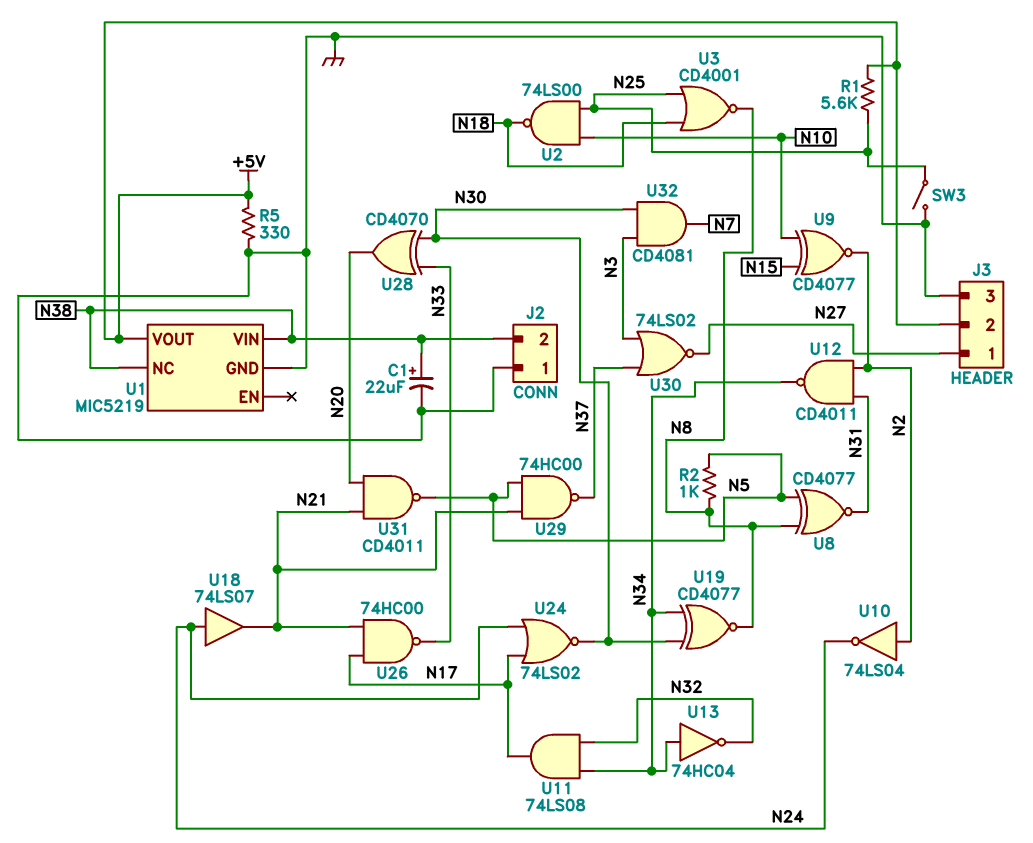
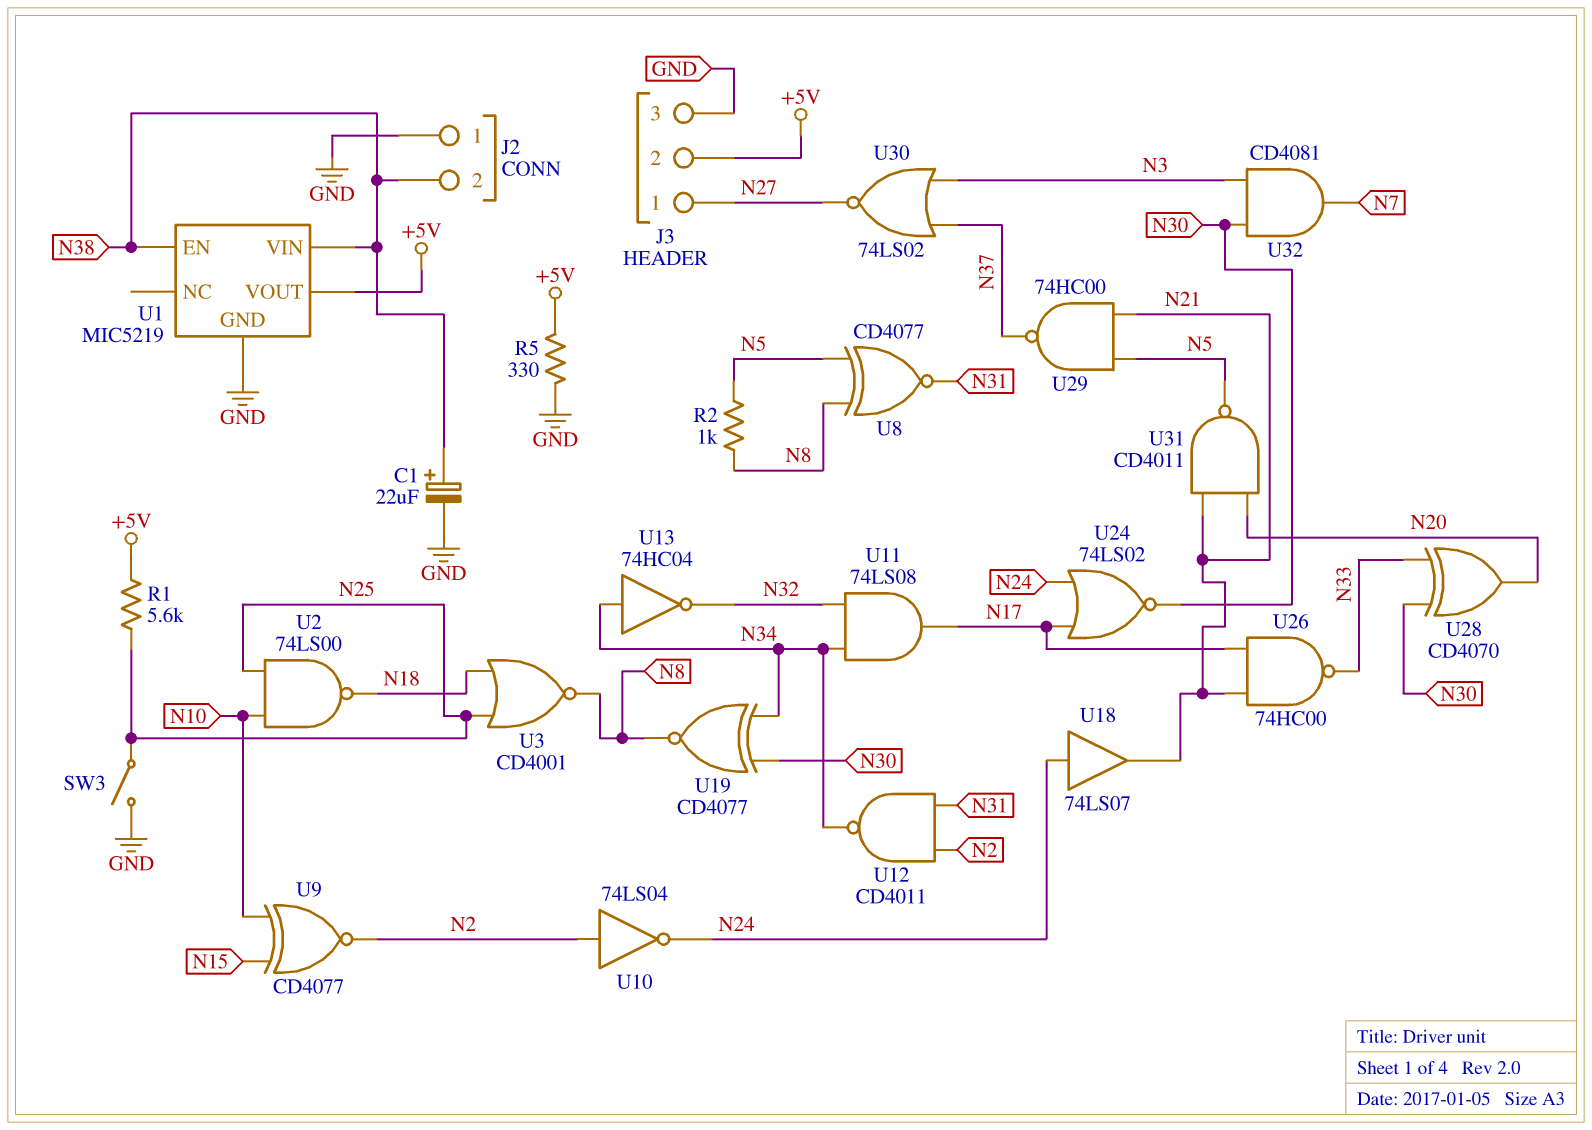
U1 pin EN: none -> N38
U1 pin NC: N38 -> none

